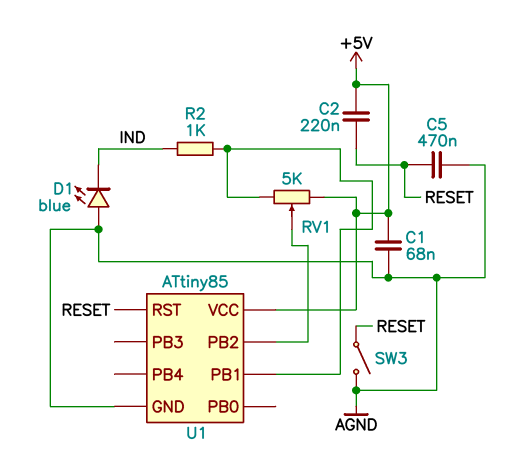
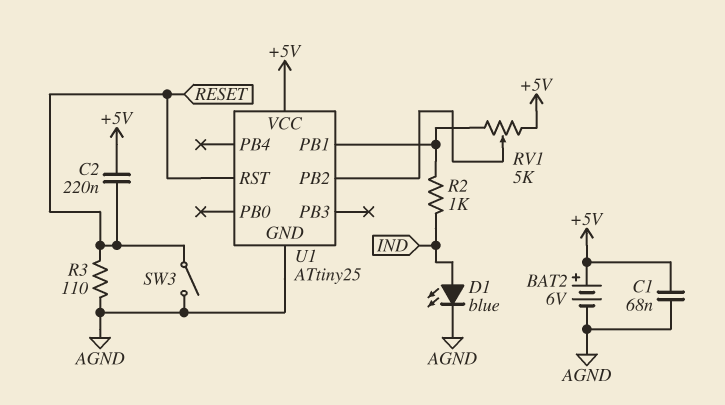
BAT2: none -> 6V (plus +5V, minus AGND)
C5: 470nF (AGND, RESET) -> none
D1: LED blue (A AGND, K IND) -> LED blue (A IND, K AGND)
R3: none -> 110 (AGND, RESET)
U1: ATtiny85 -> ATtiny25

